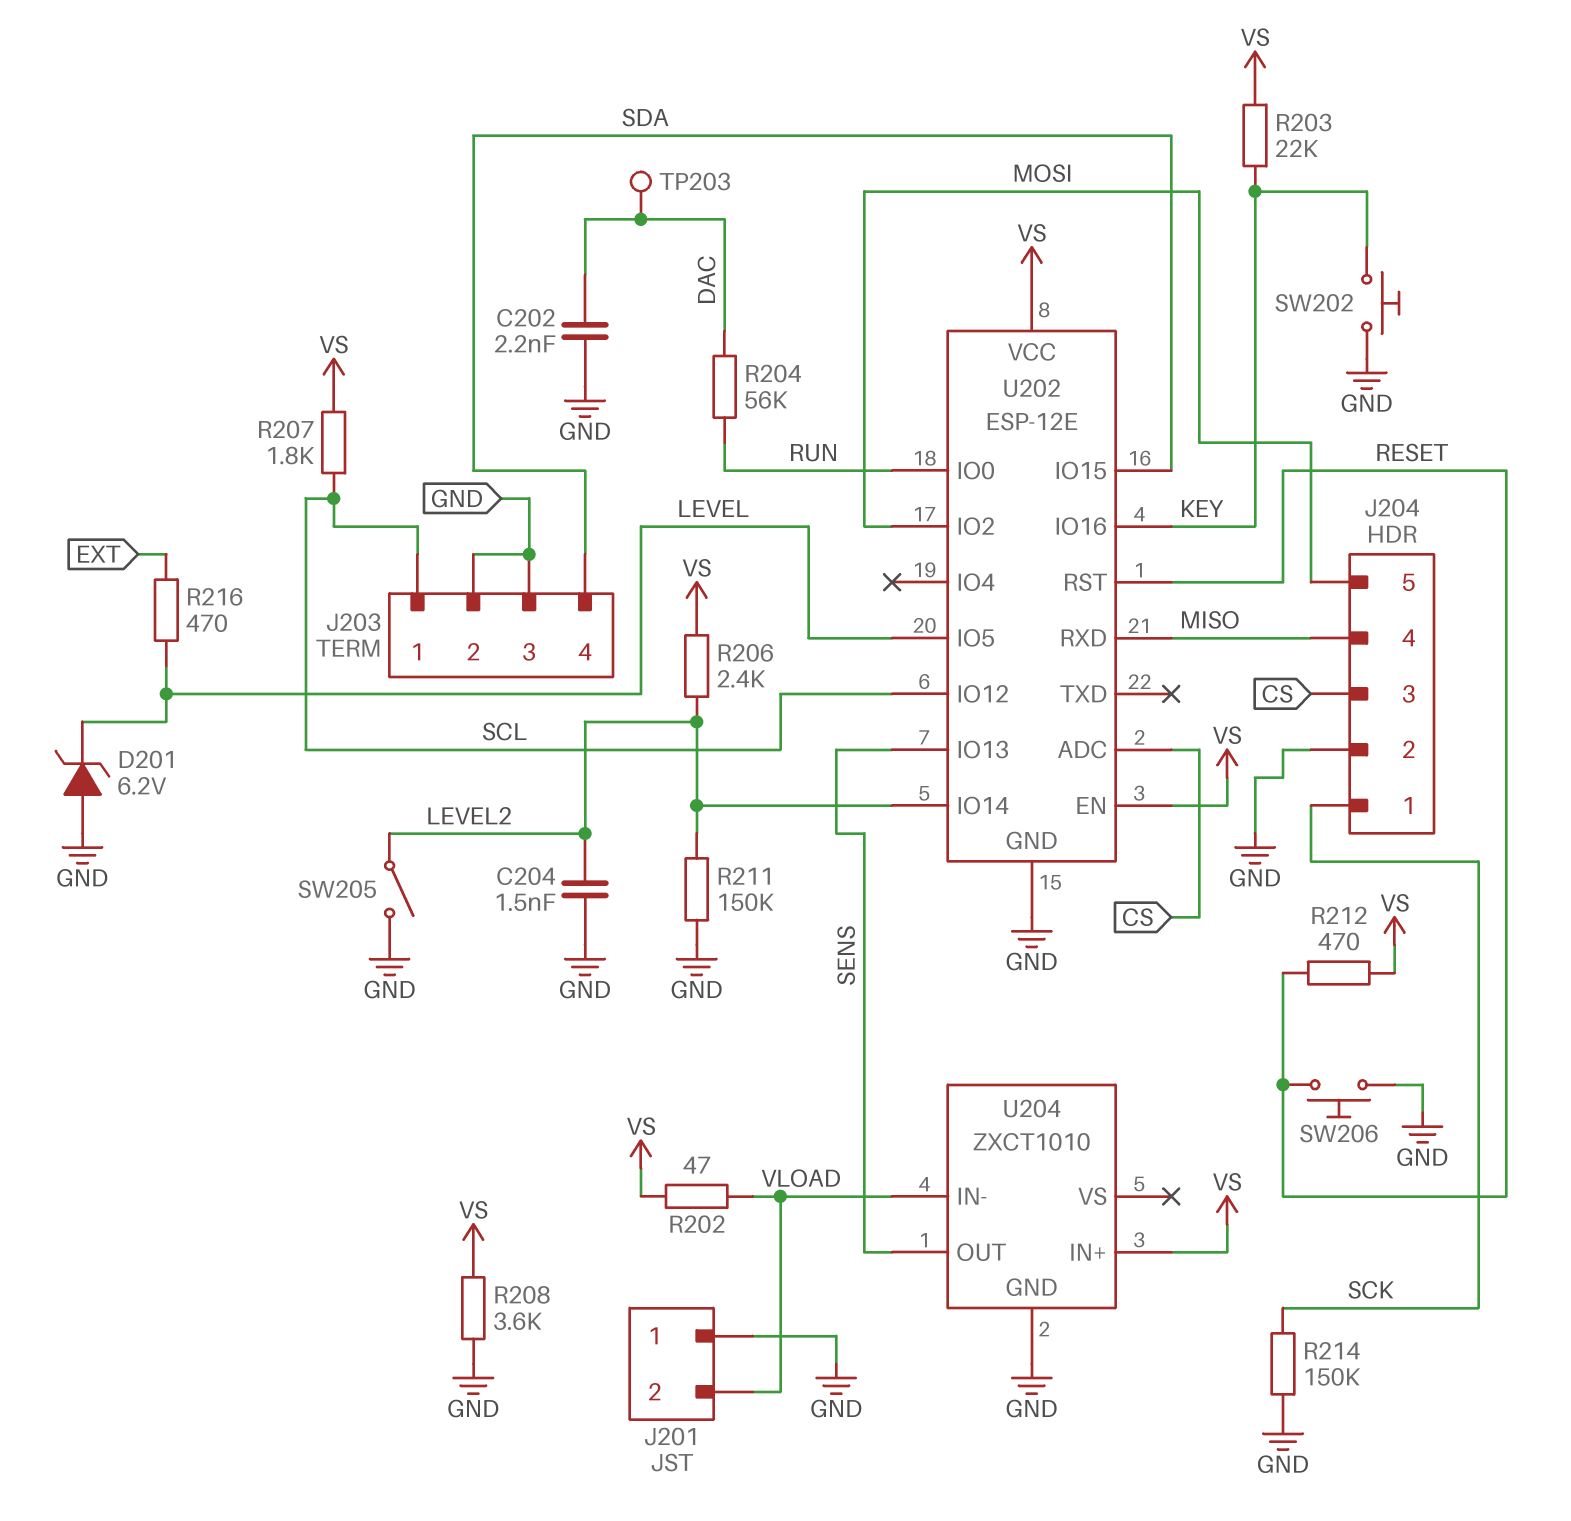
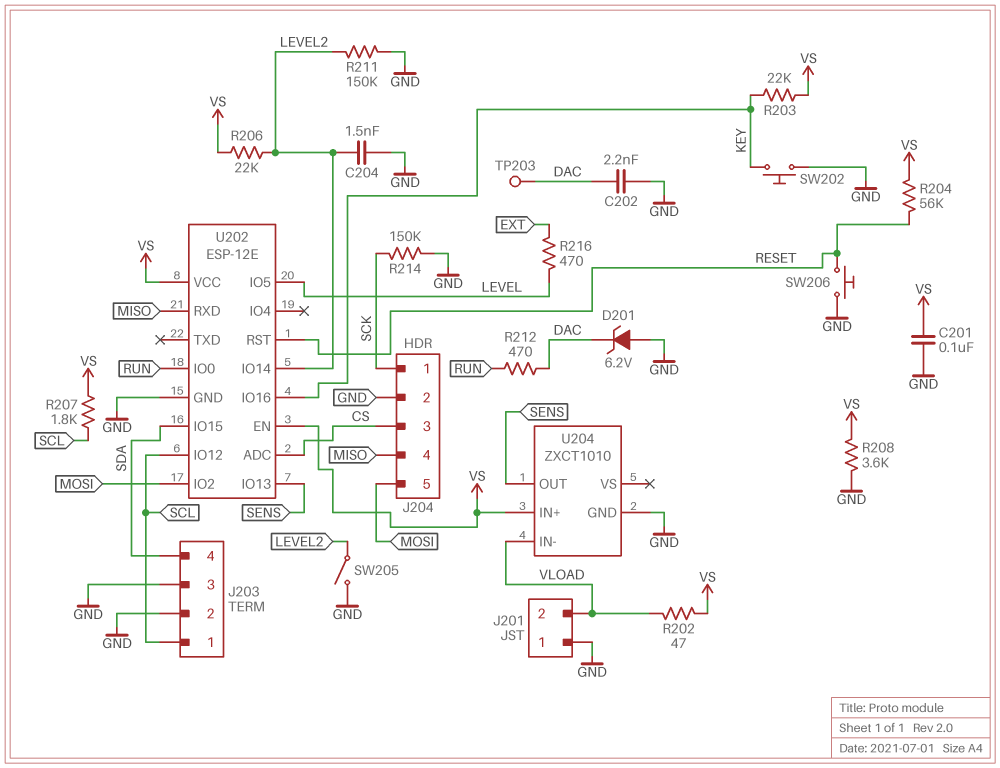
C201: none -> 100nF (GND, VS)
D201: zener 6.2V (A GND, K LEVEL) -> zener 6.2V (A GND, K DAC)
R204: 56k (DAC, RUN) -> 56k (RESET, VS)
R206: 2.4k (LEVEL2, VS) -> 22k (LEVEL2, VS)
R212: 470 (RESET, VS) -> 470 (DAC, RUN)

